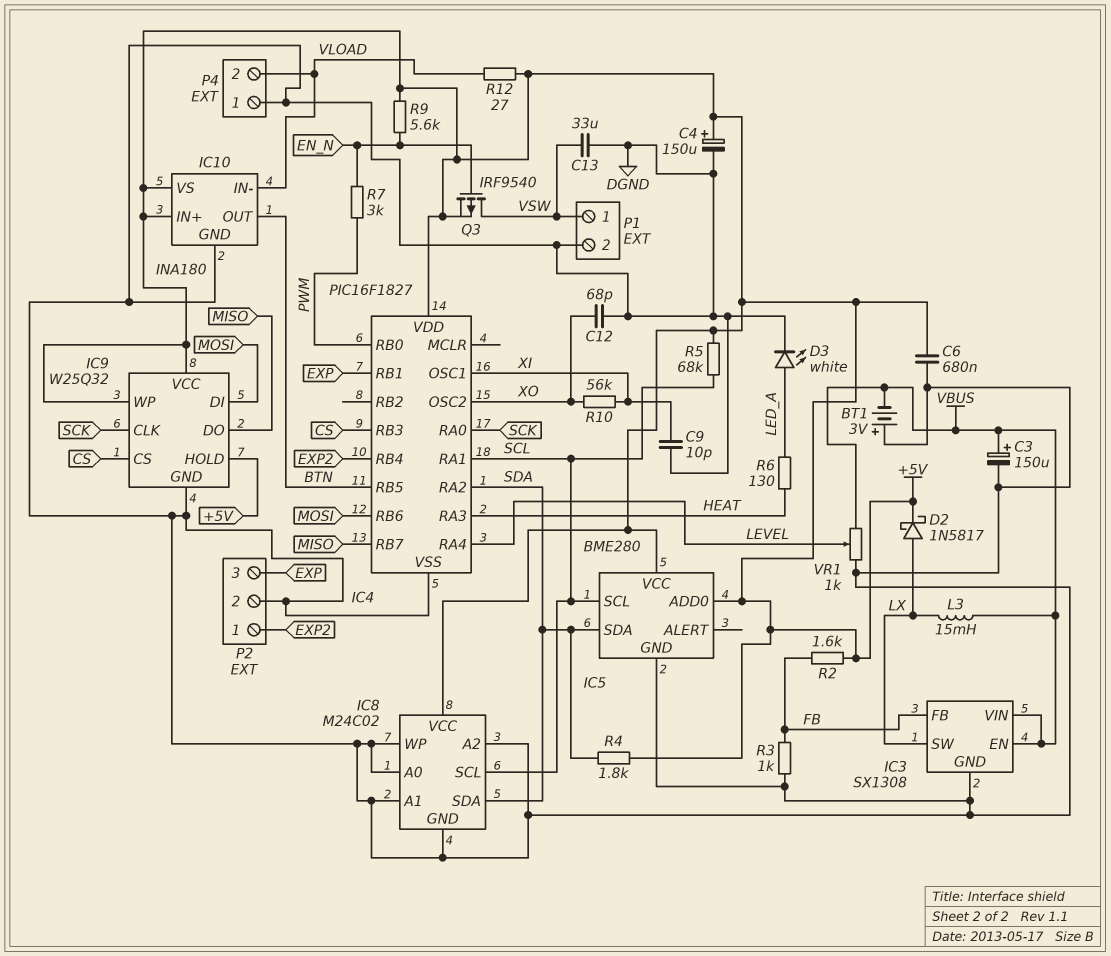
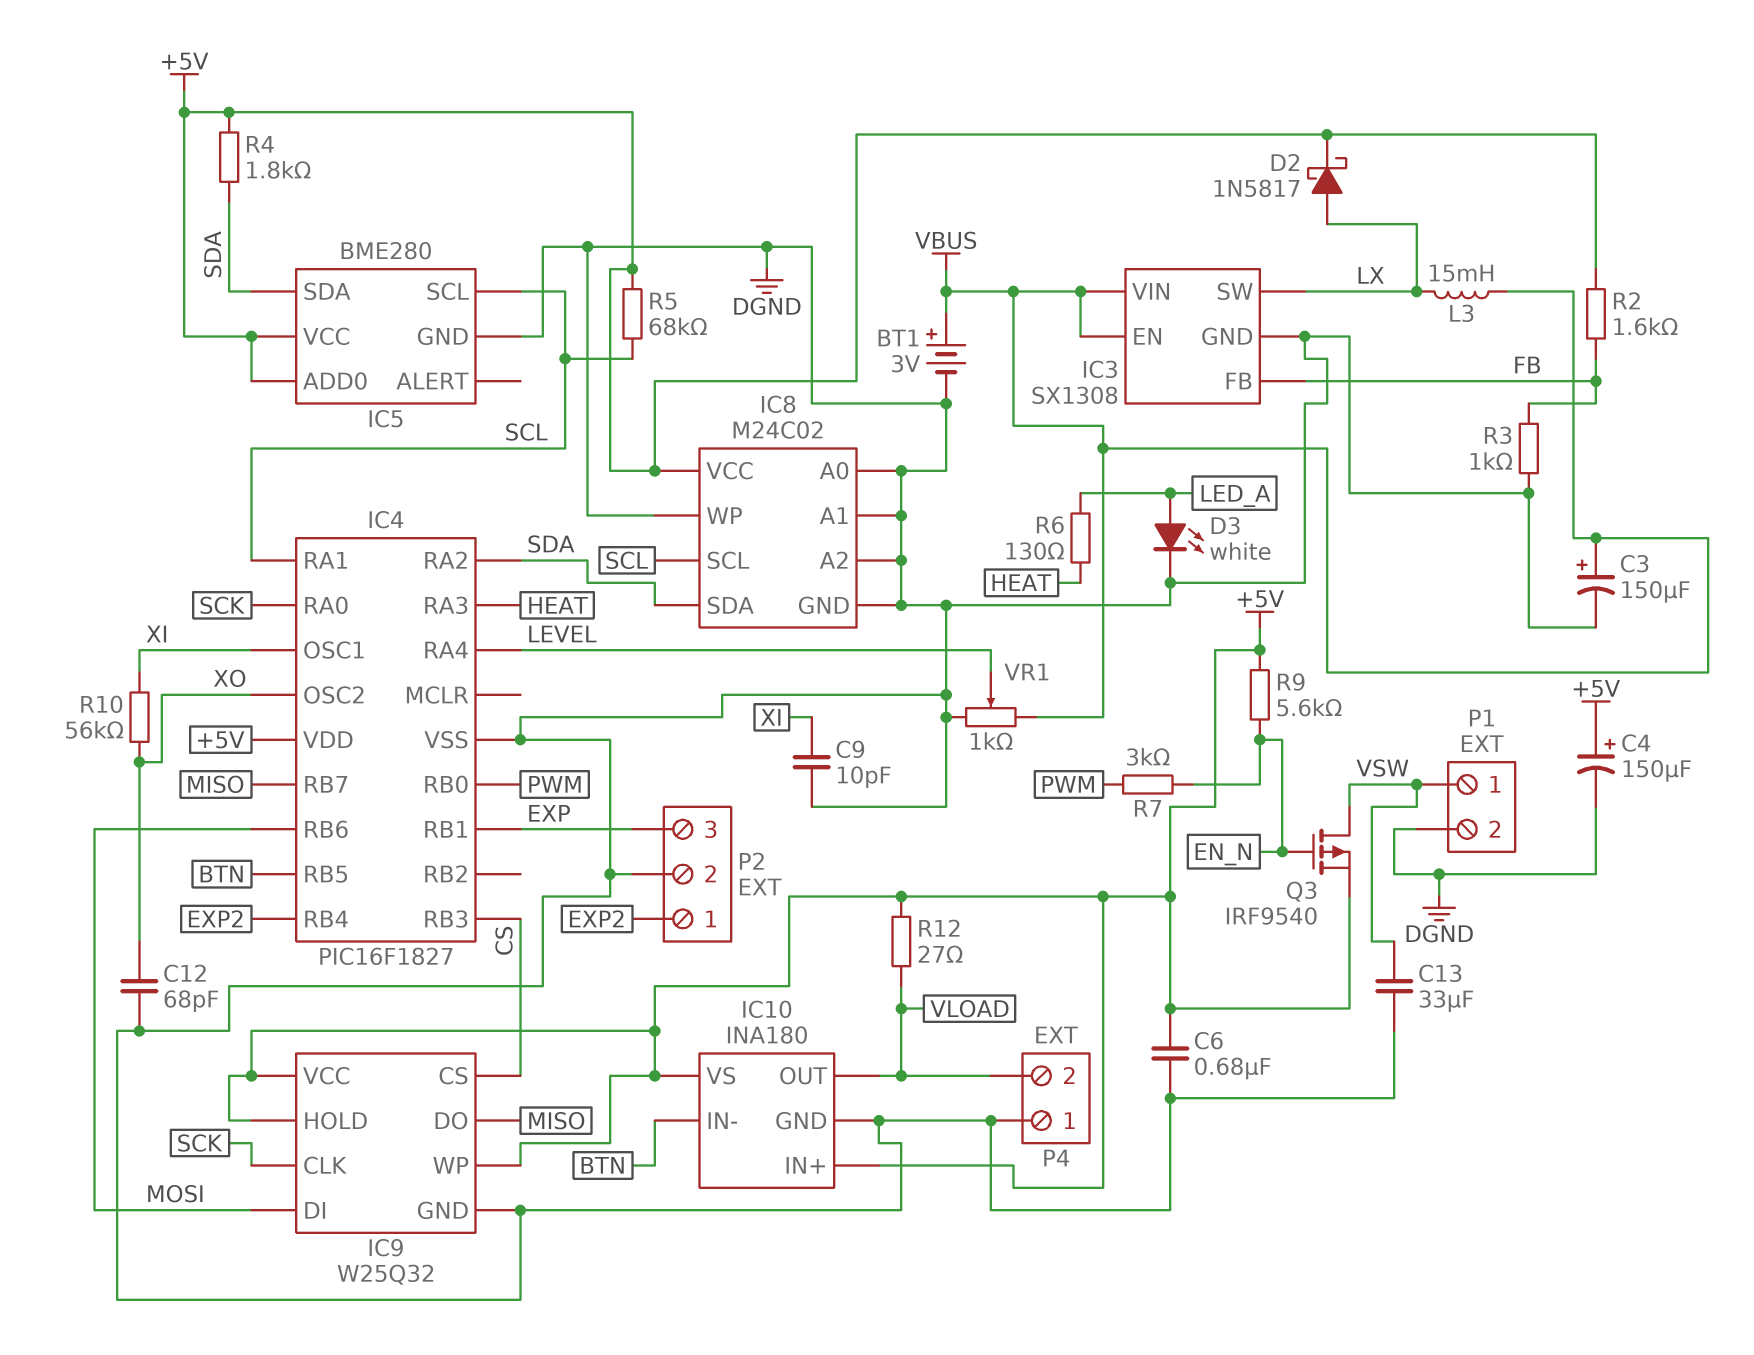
BT1: 3V (plus DGND, minus VBUS) -> 3V (plus VBUS, minus DGND)
IC10 pin IN-: VLOAD -> BTN
IC10 pin OUT: BTN -> VLOAD

